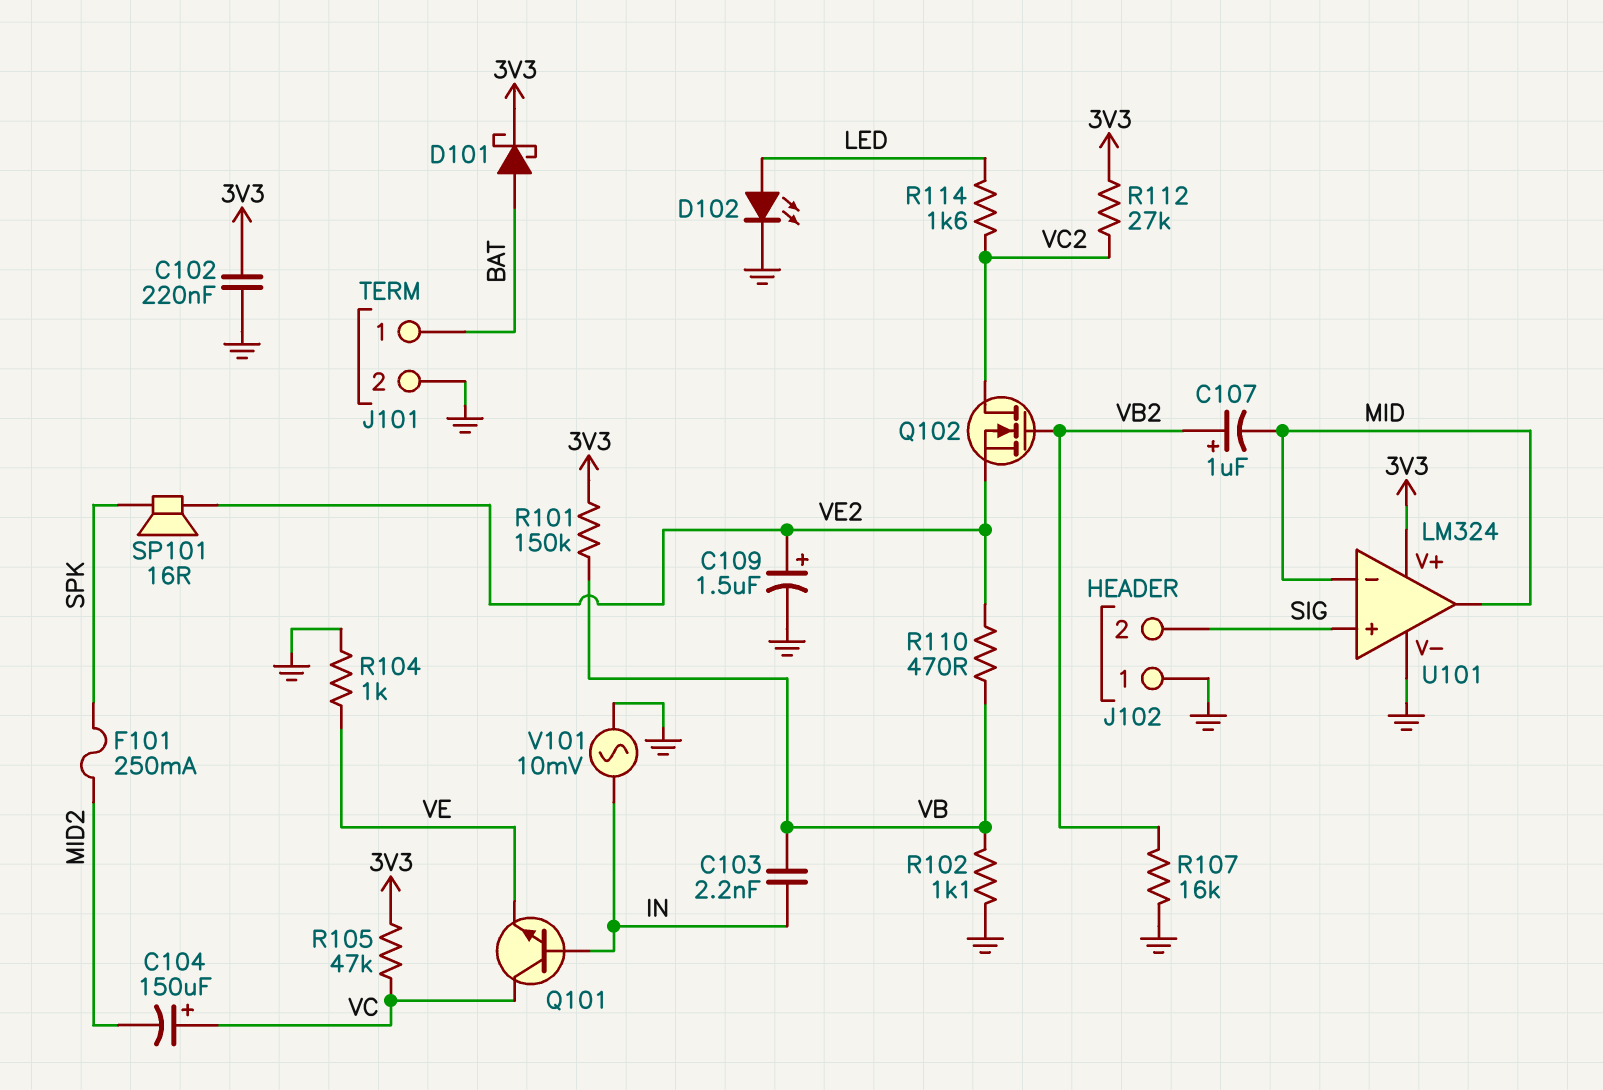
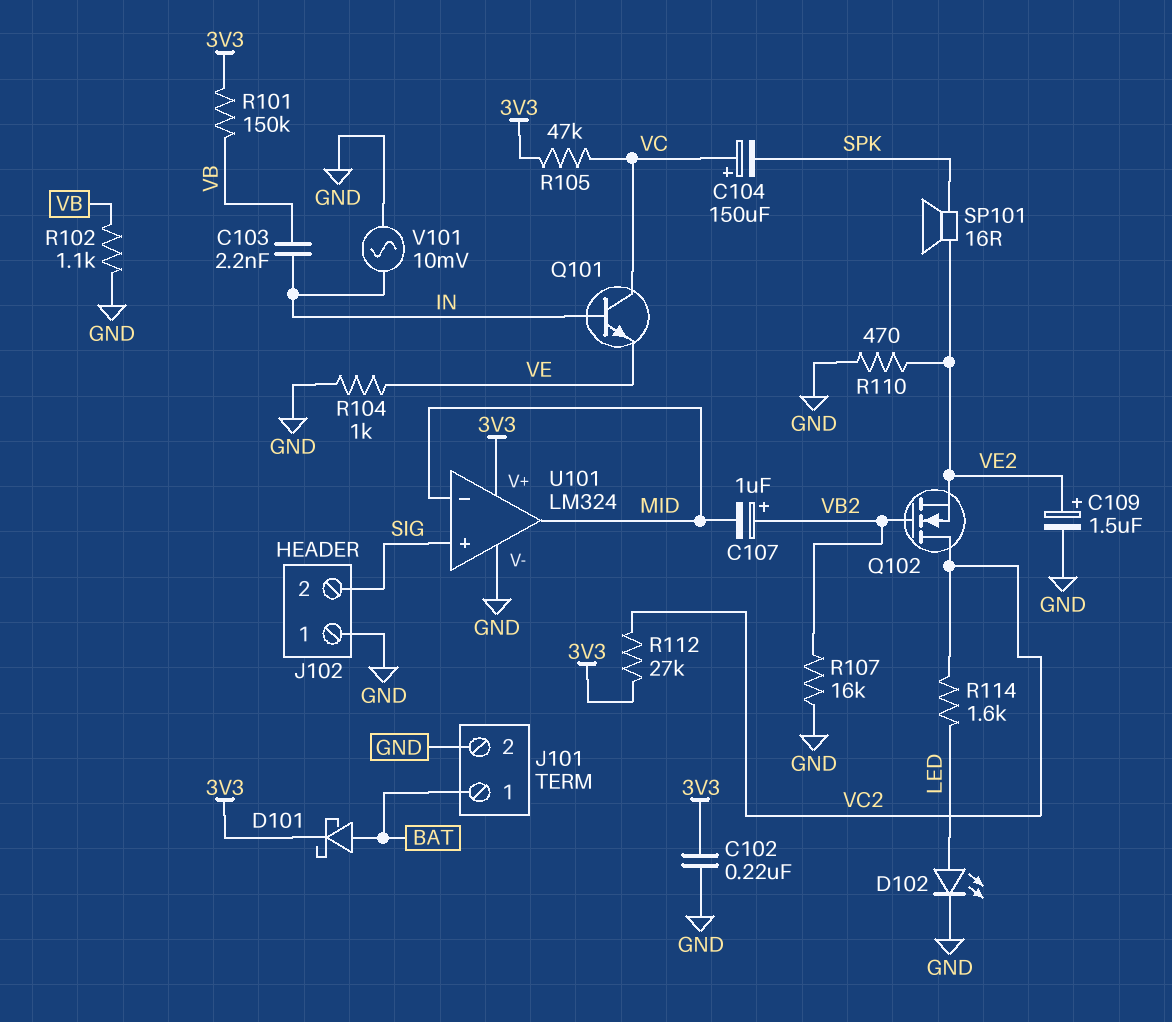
C104: 150uF (plus VC, minus MID2) -> 150uF (plus VC, minus SPK)
F101: 250mA (MID2, SPK) -> none
R110: 470 (VB, VE2) -> 470 (GND, VE2)

